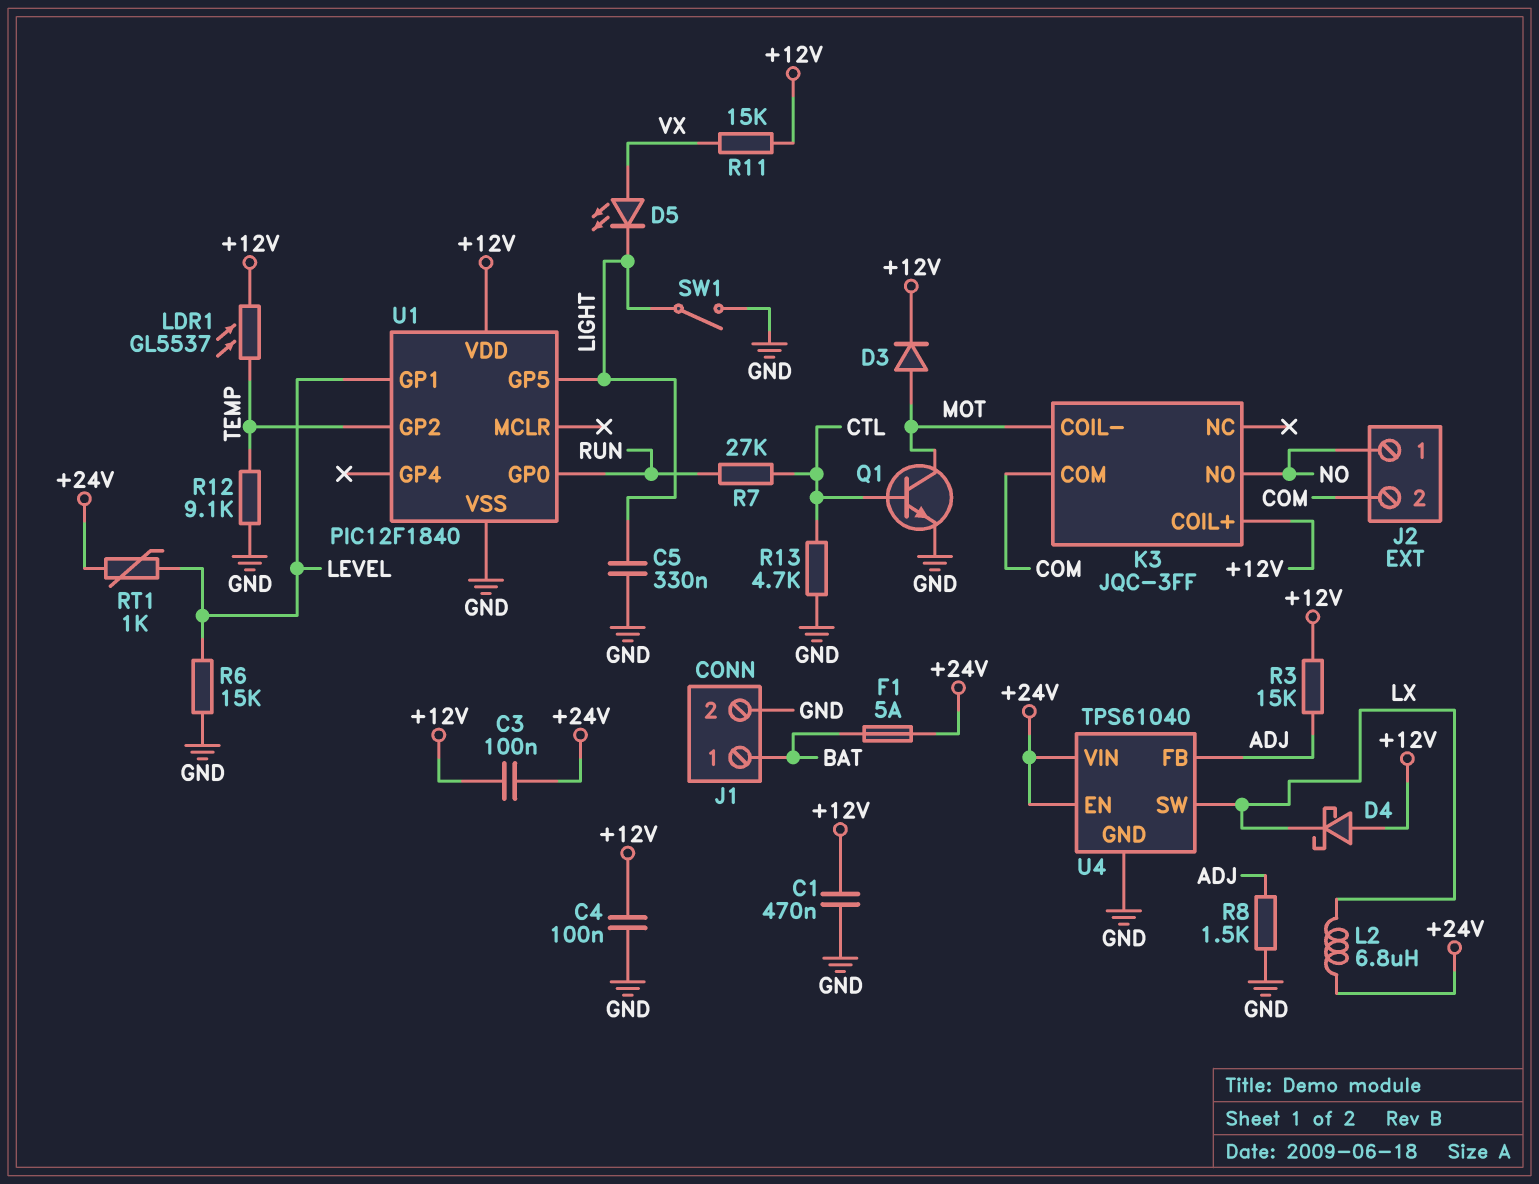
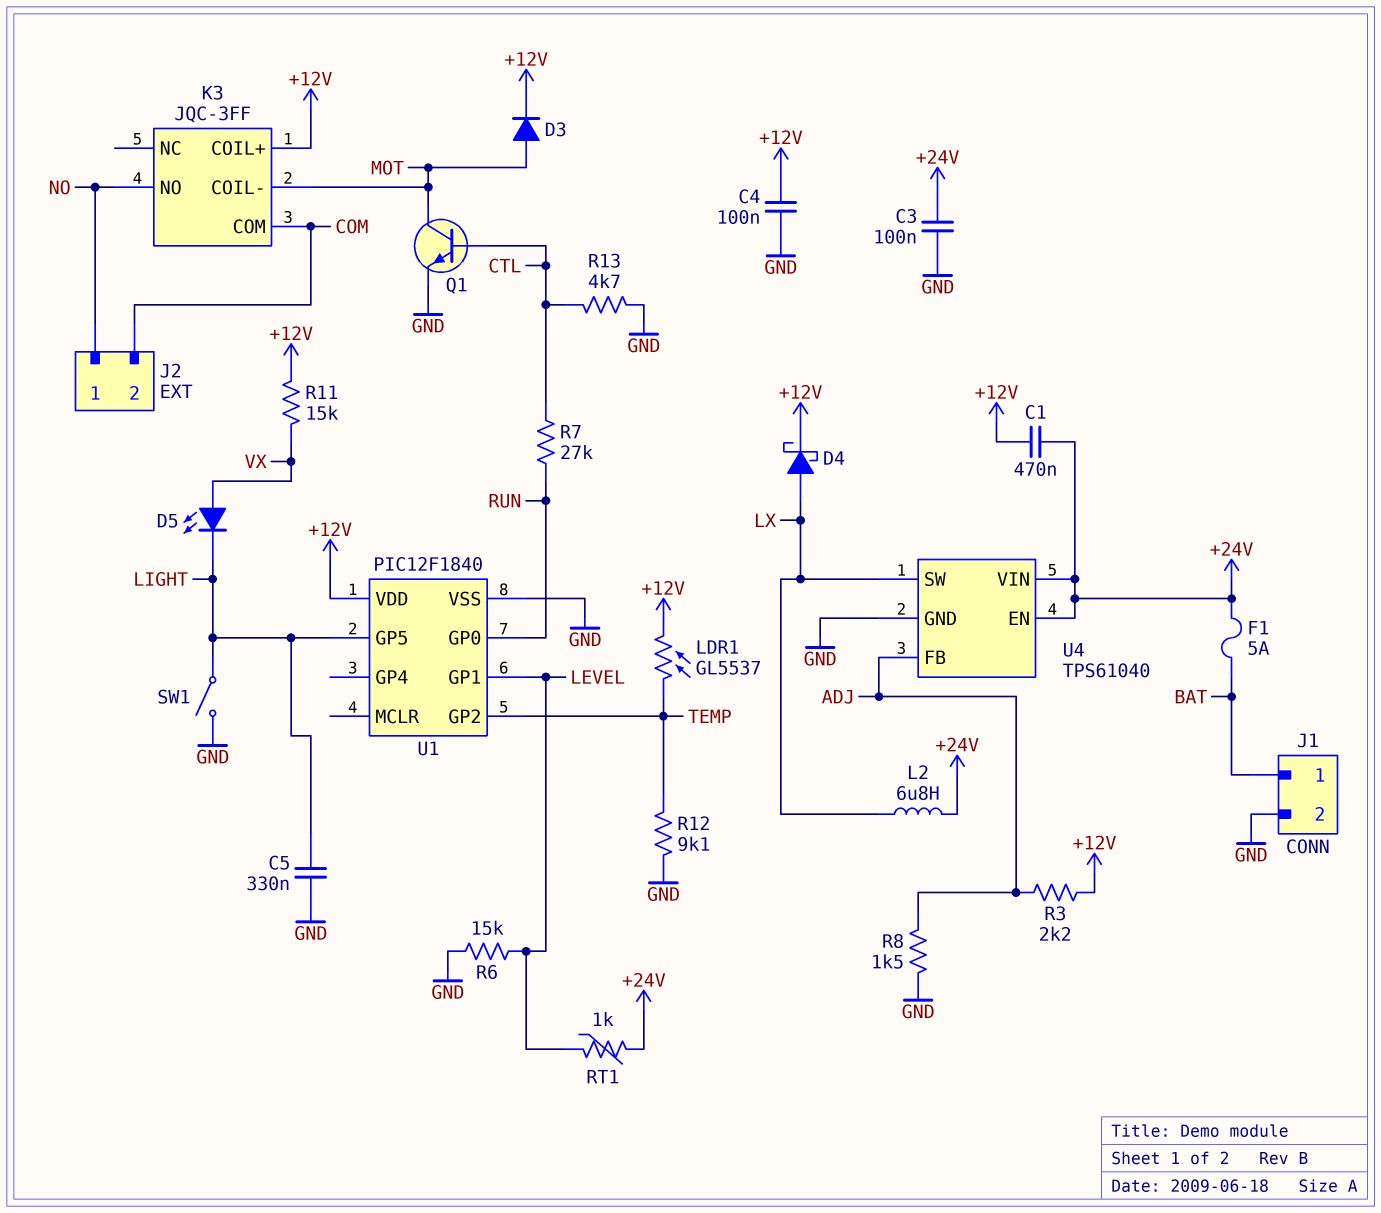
C1: 470nF (+12V, GND) -> 470nF (+12V, +24V)
C3: 100nF (+12V, +24V) -> 100nF (+24V, GND)
D4: schottky (A +12V, K LX) -> schottky (A LX, K +12V)
R3: 15k (+12V, ADJ) -> 2.2k (+12V, ADJ)

